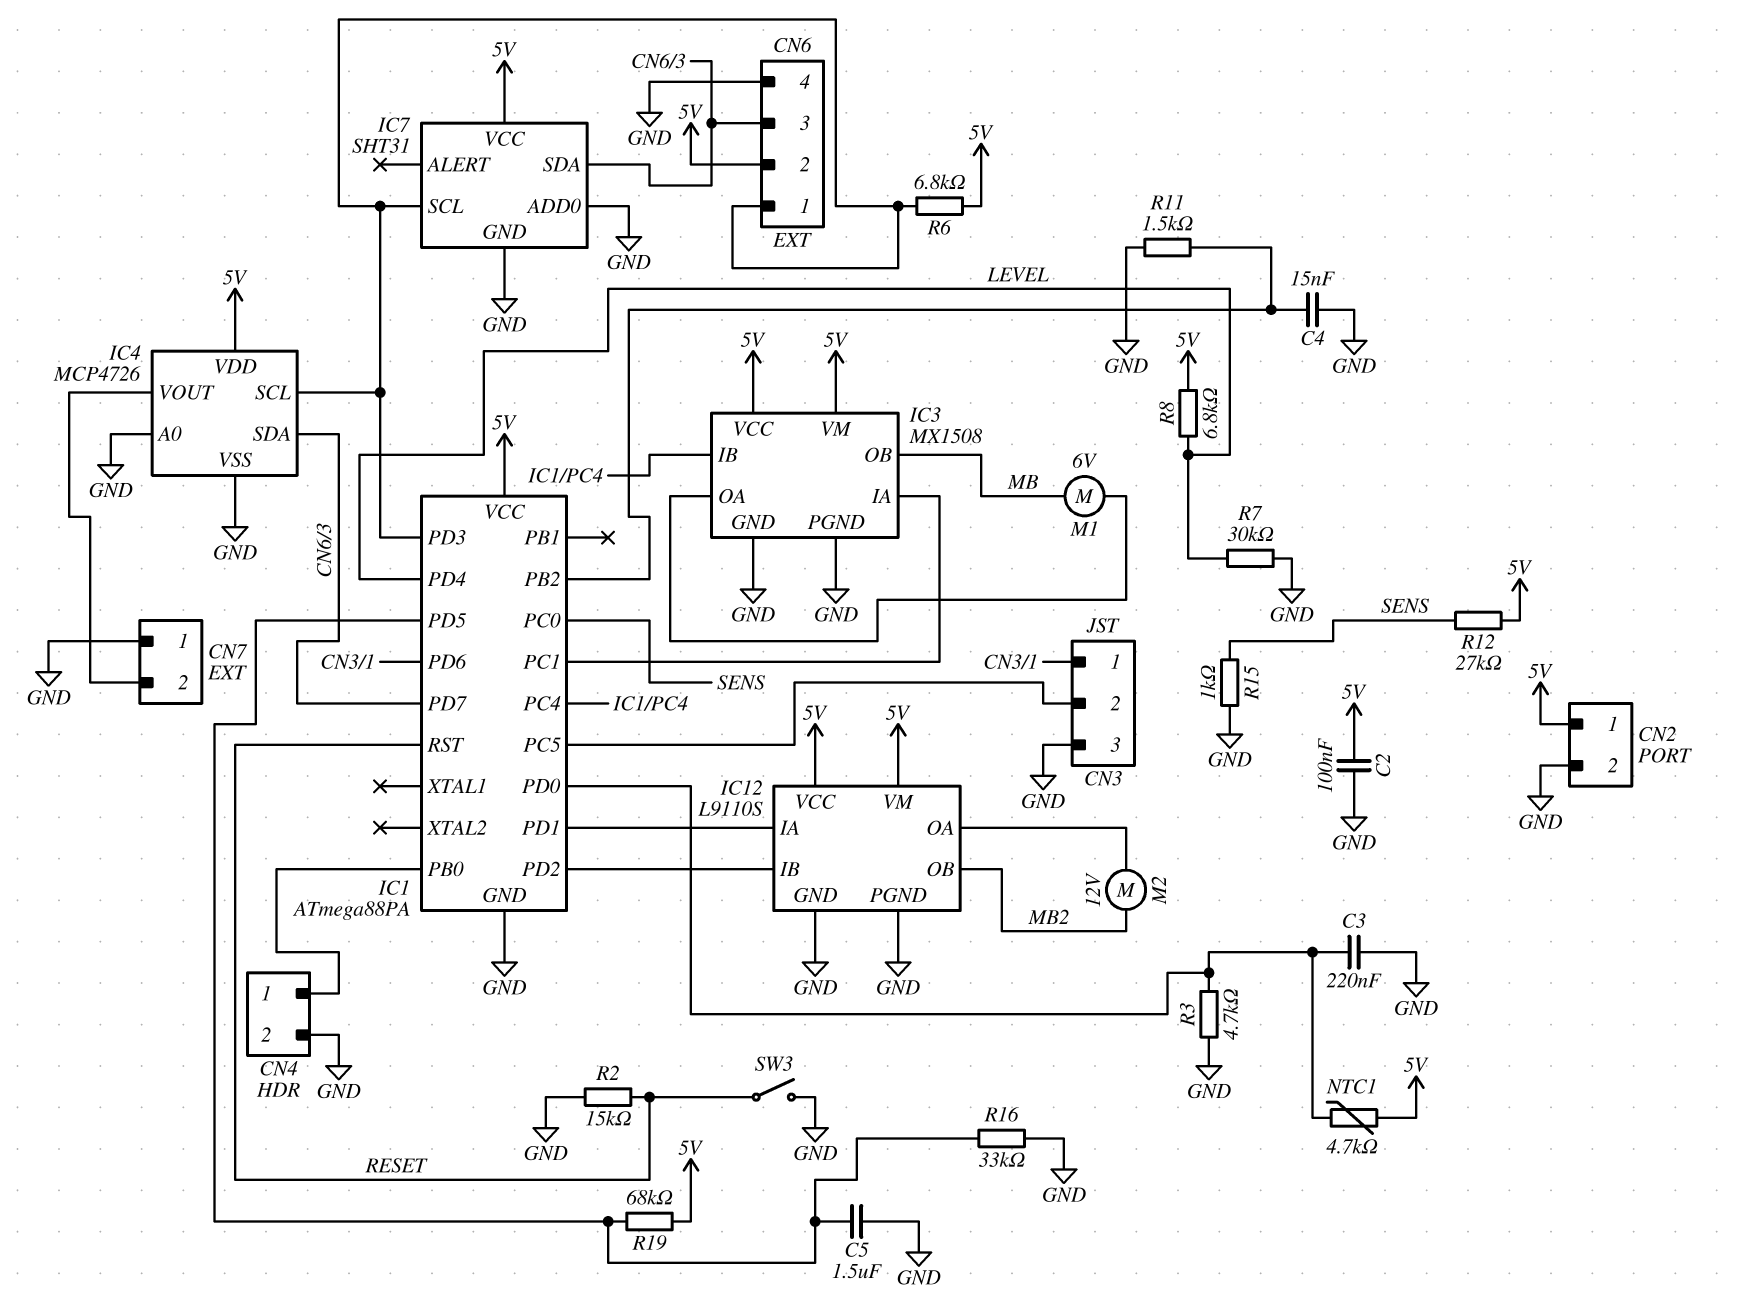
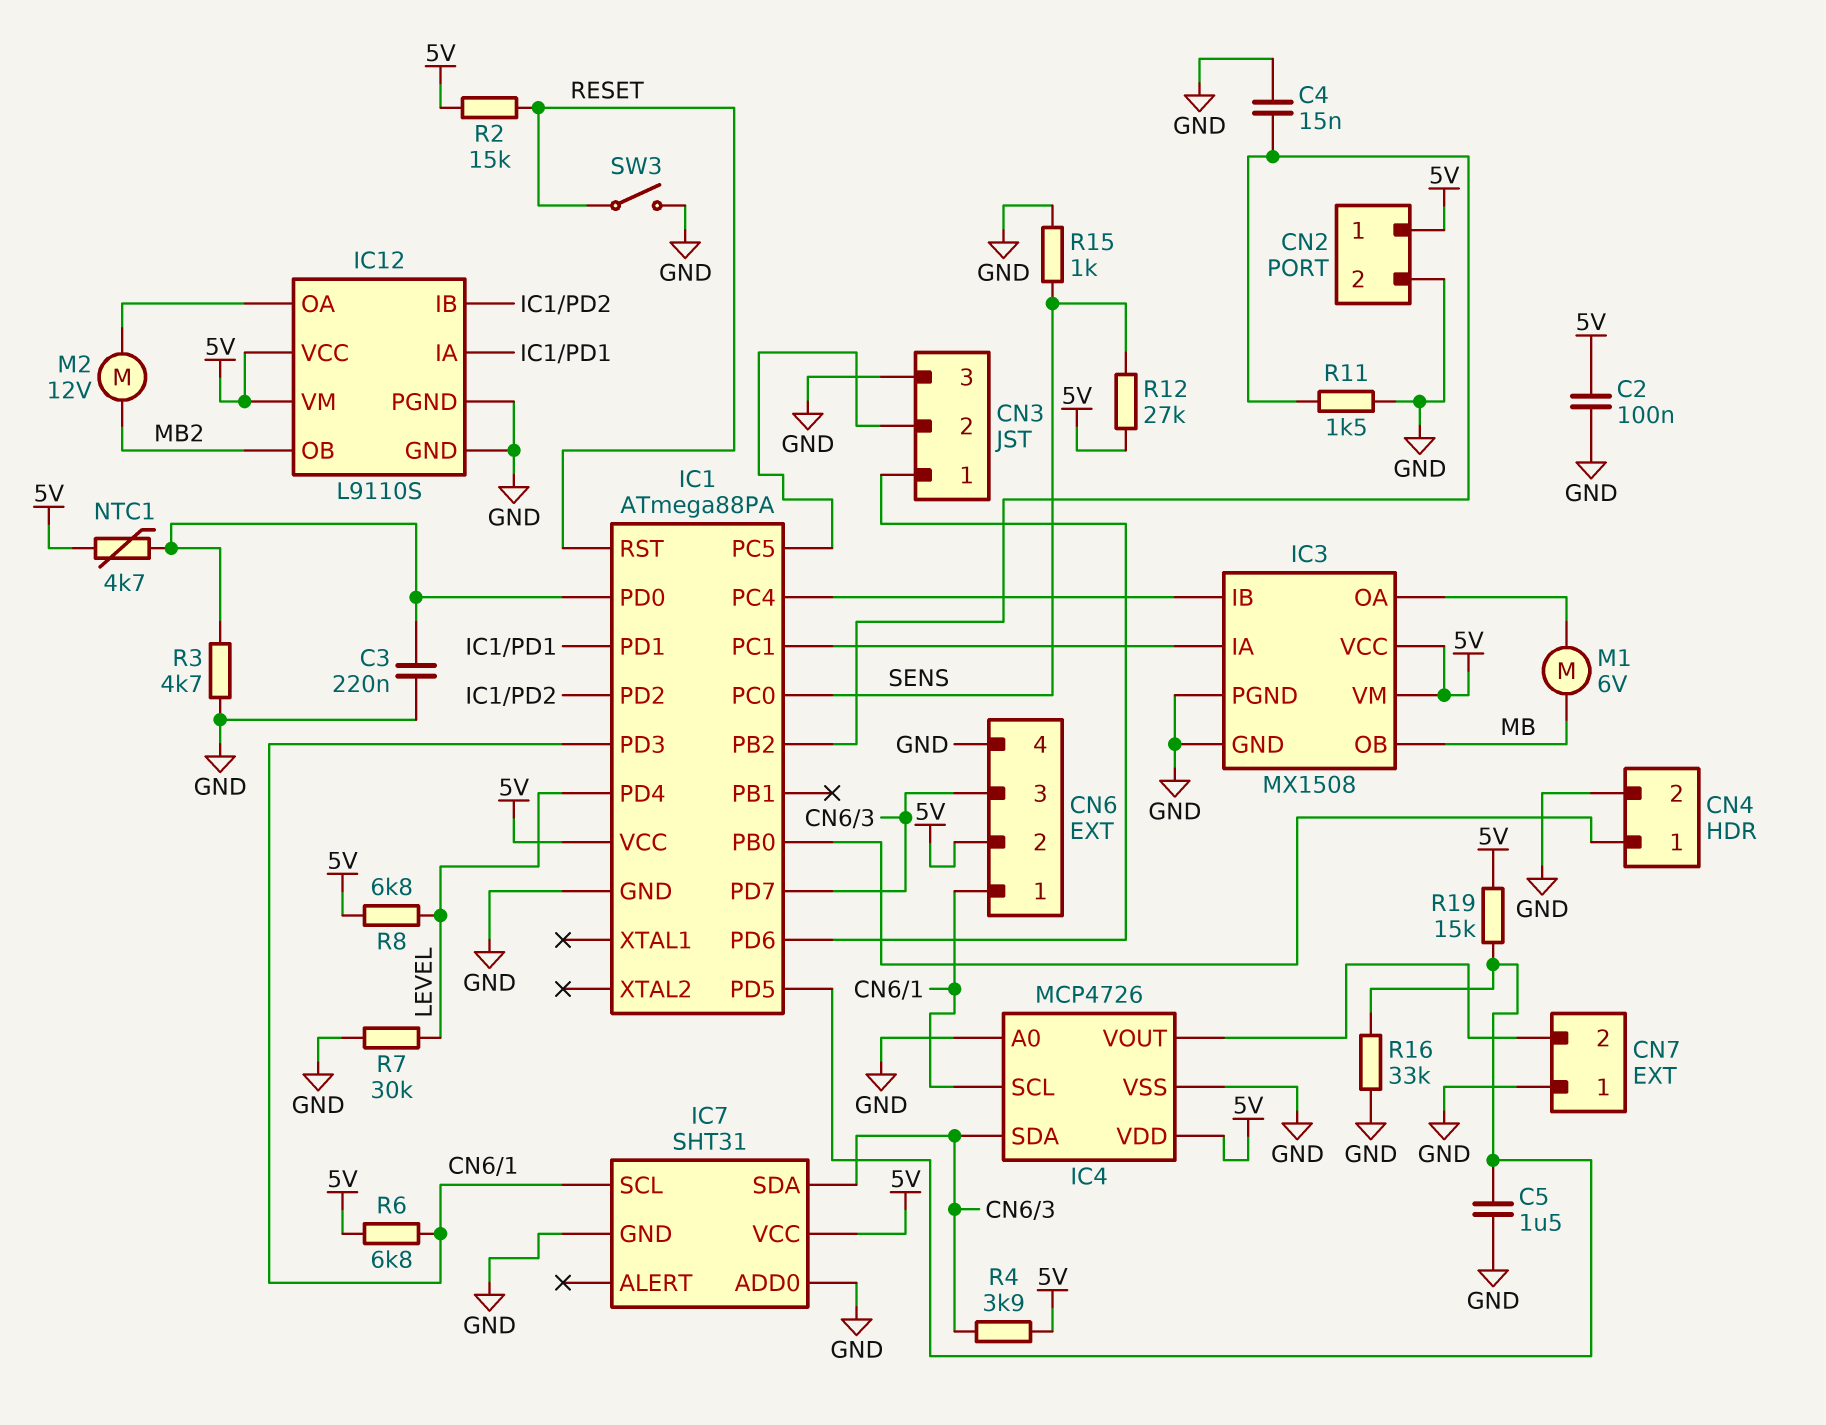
R2: 15k (GND, RESET) -> 15k (5V, RESET)
R4: none -> 3.9k (5V, CN6/3)
R19: 68k (5V, IC1/PD5) -> 15k (5V, IC1/PD5)

